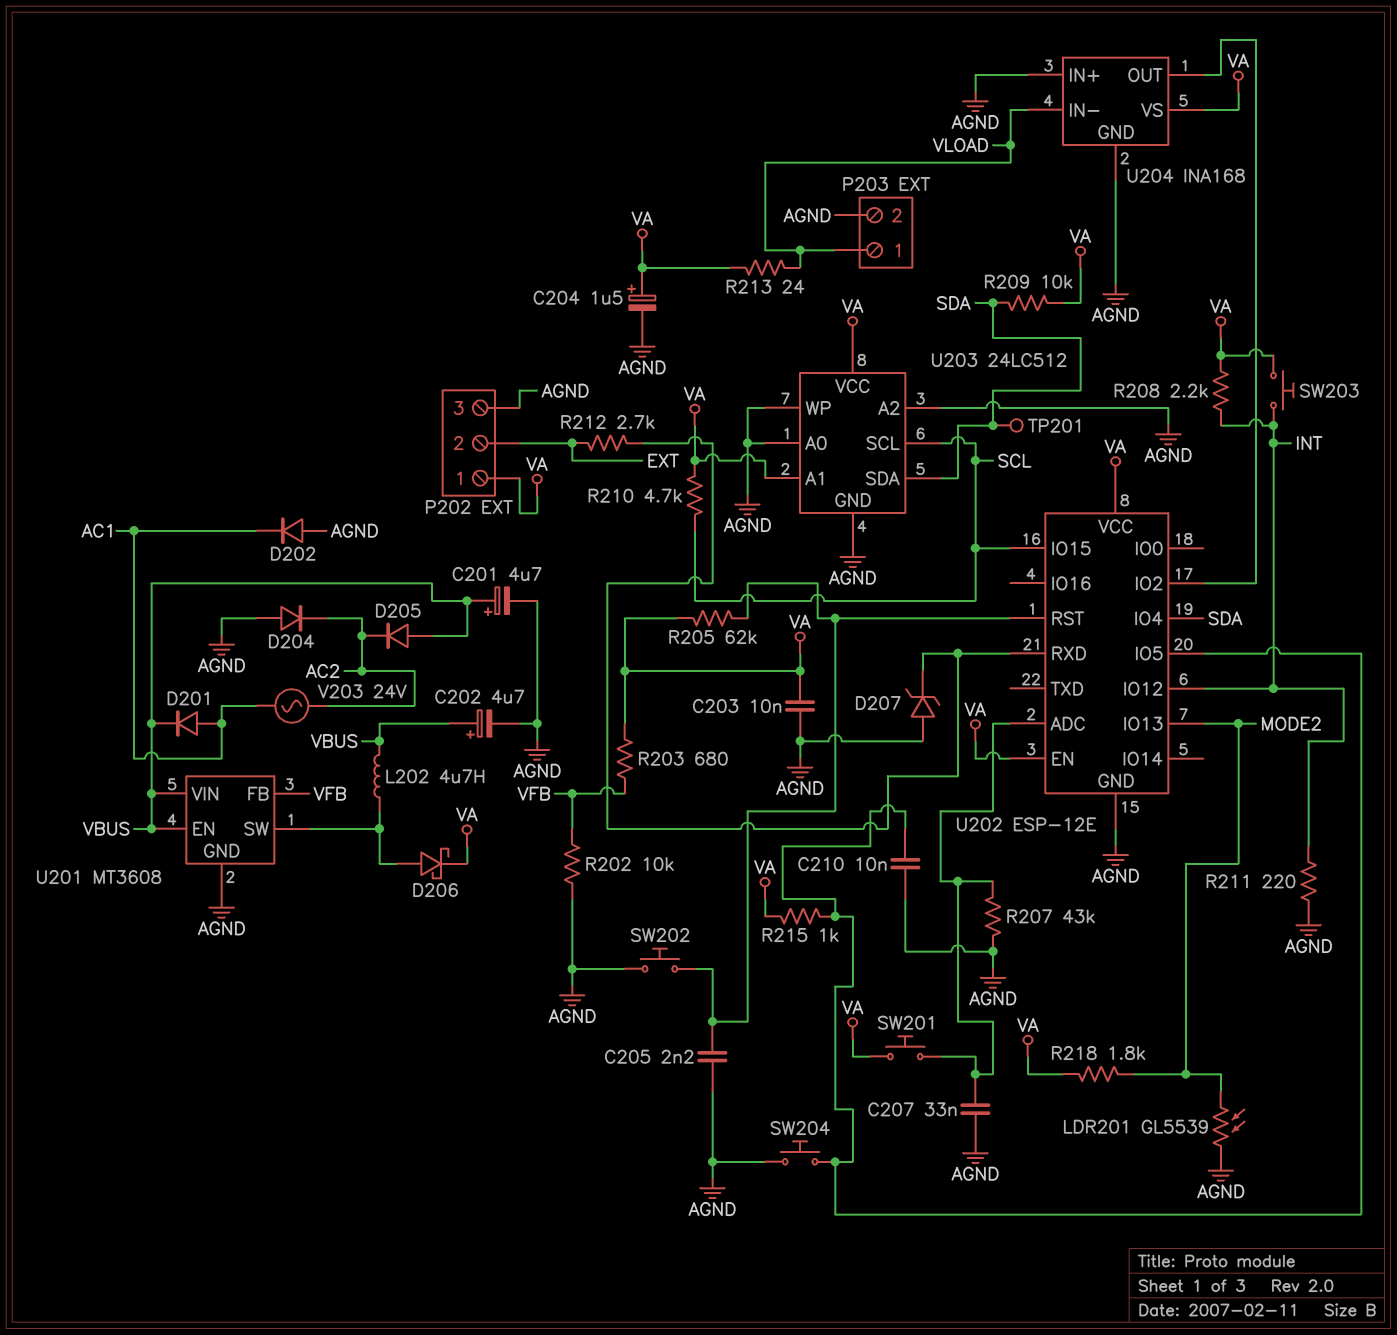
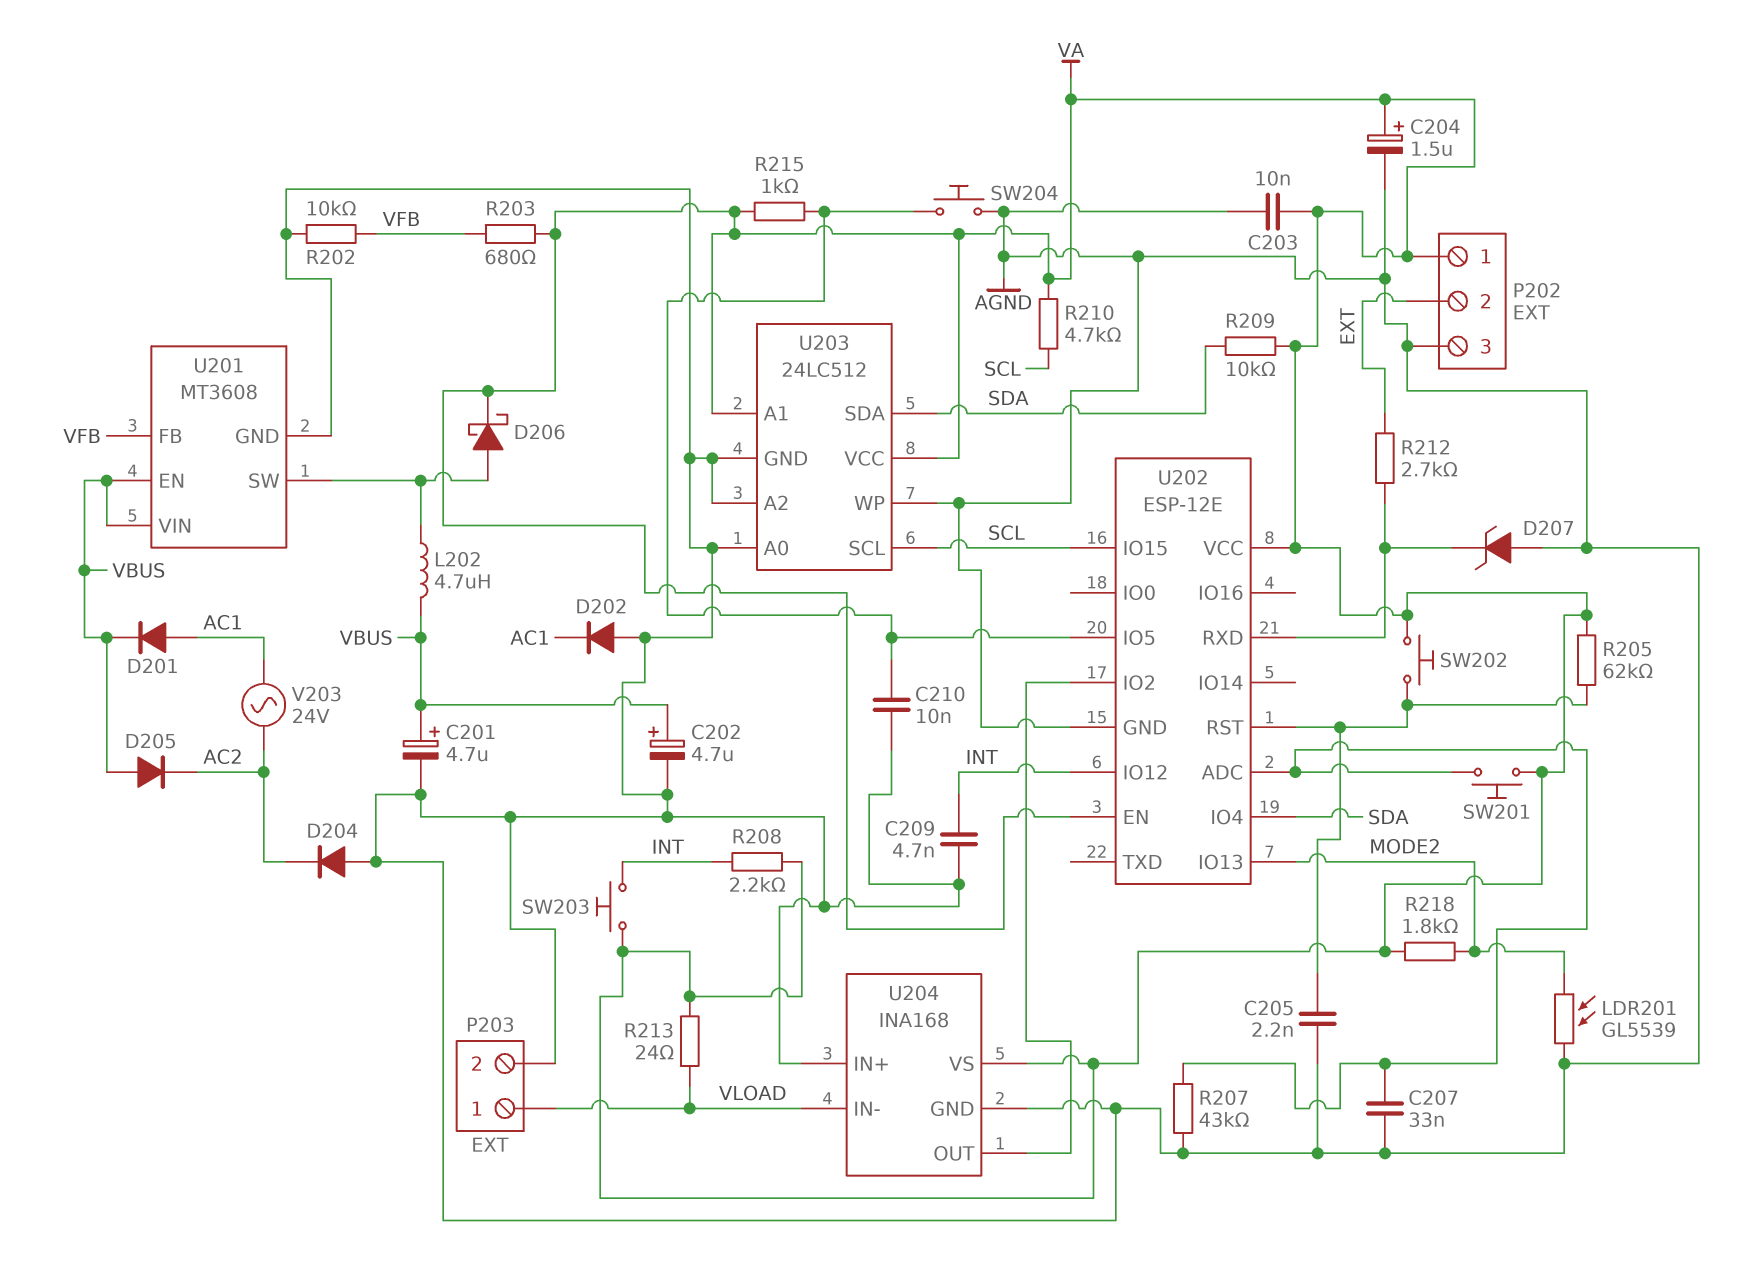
C209: none -> 4.7nF (AGND, INT)
R211: 220 (AGND, INT) -> none
SW202: button (AGND, U202/RST) -> button (U202/RST, VA)
TP201: test point (SDA) -> none

